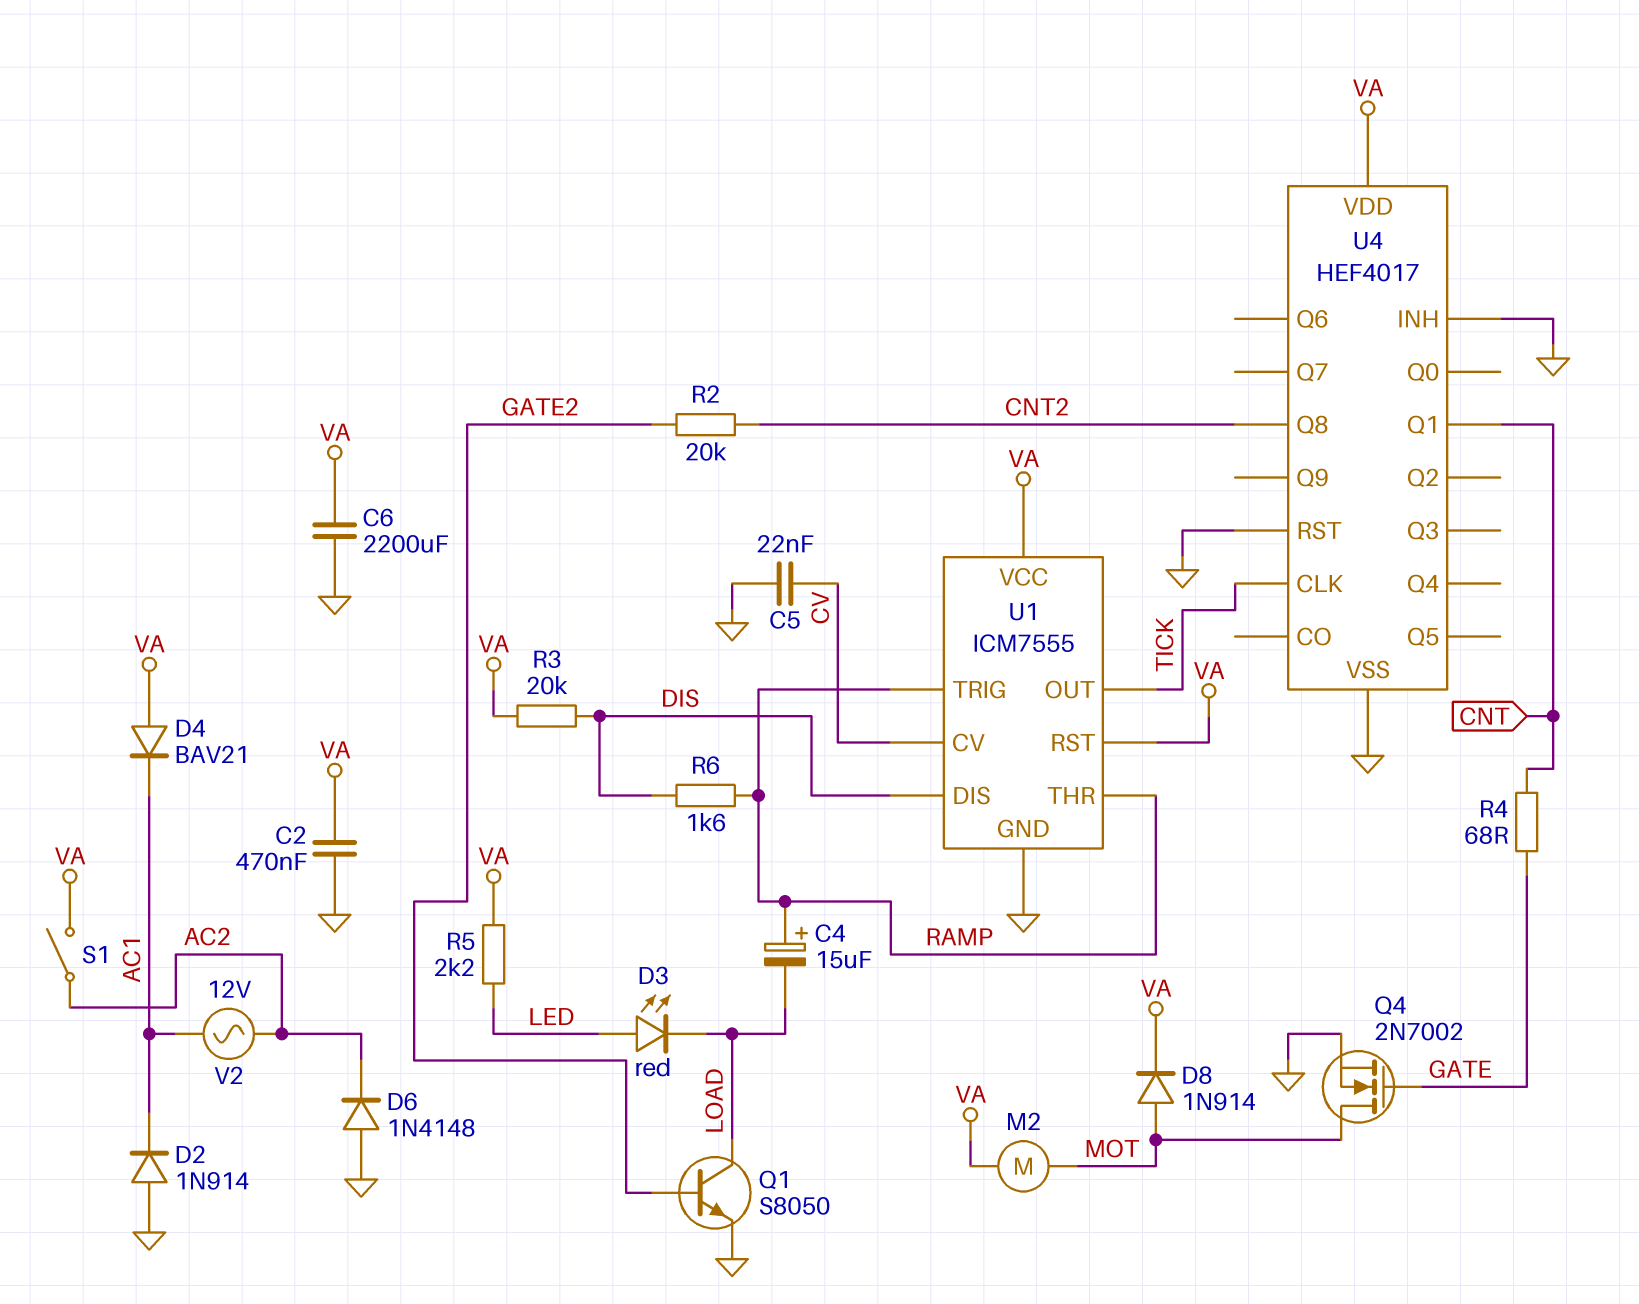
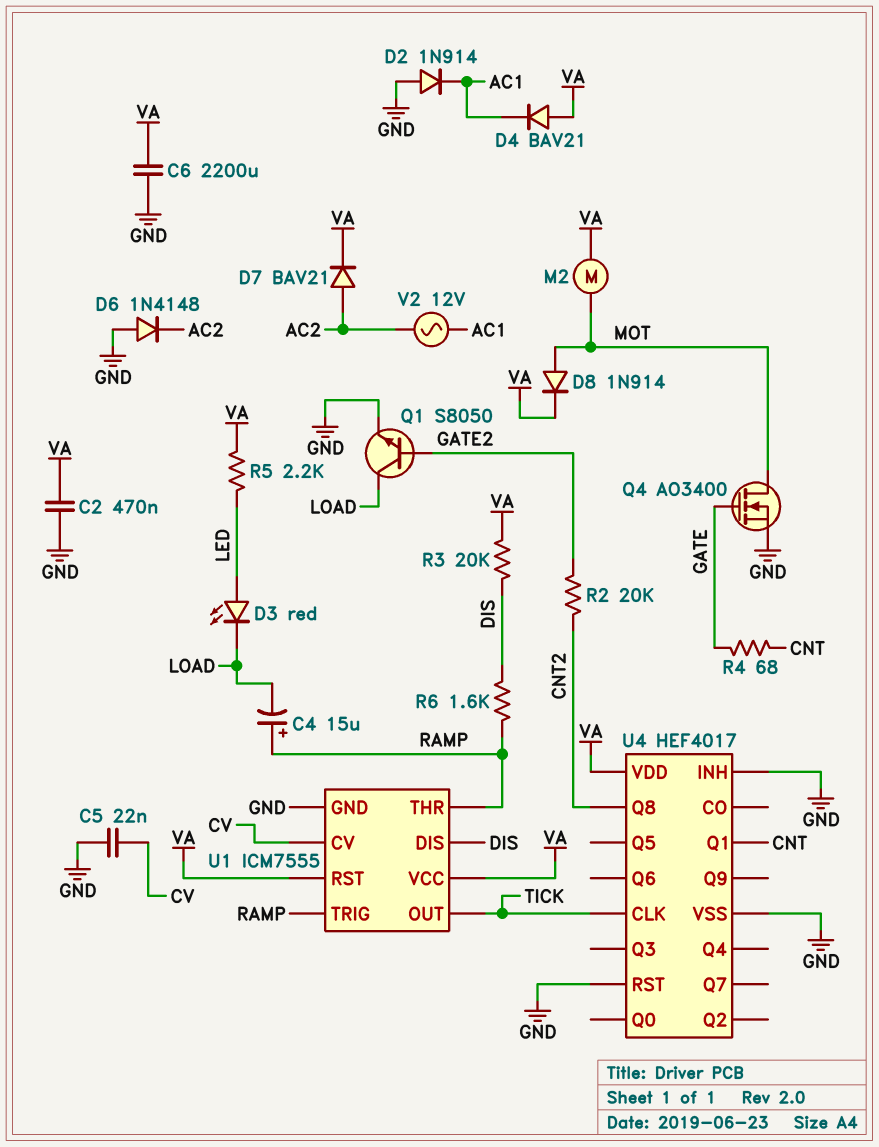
D7: none -> diode BAV21 (A AC2, K VA)
Q4: NMOS 2N7002 (G GATE, D MOT, S GND) -> NMOS AO3400 (G GATE, D MOT, S GND)
S1: switch (AC2, VA) -> none

